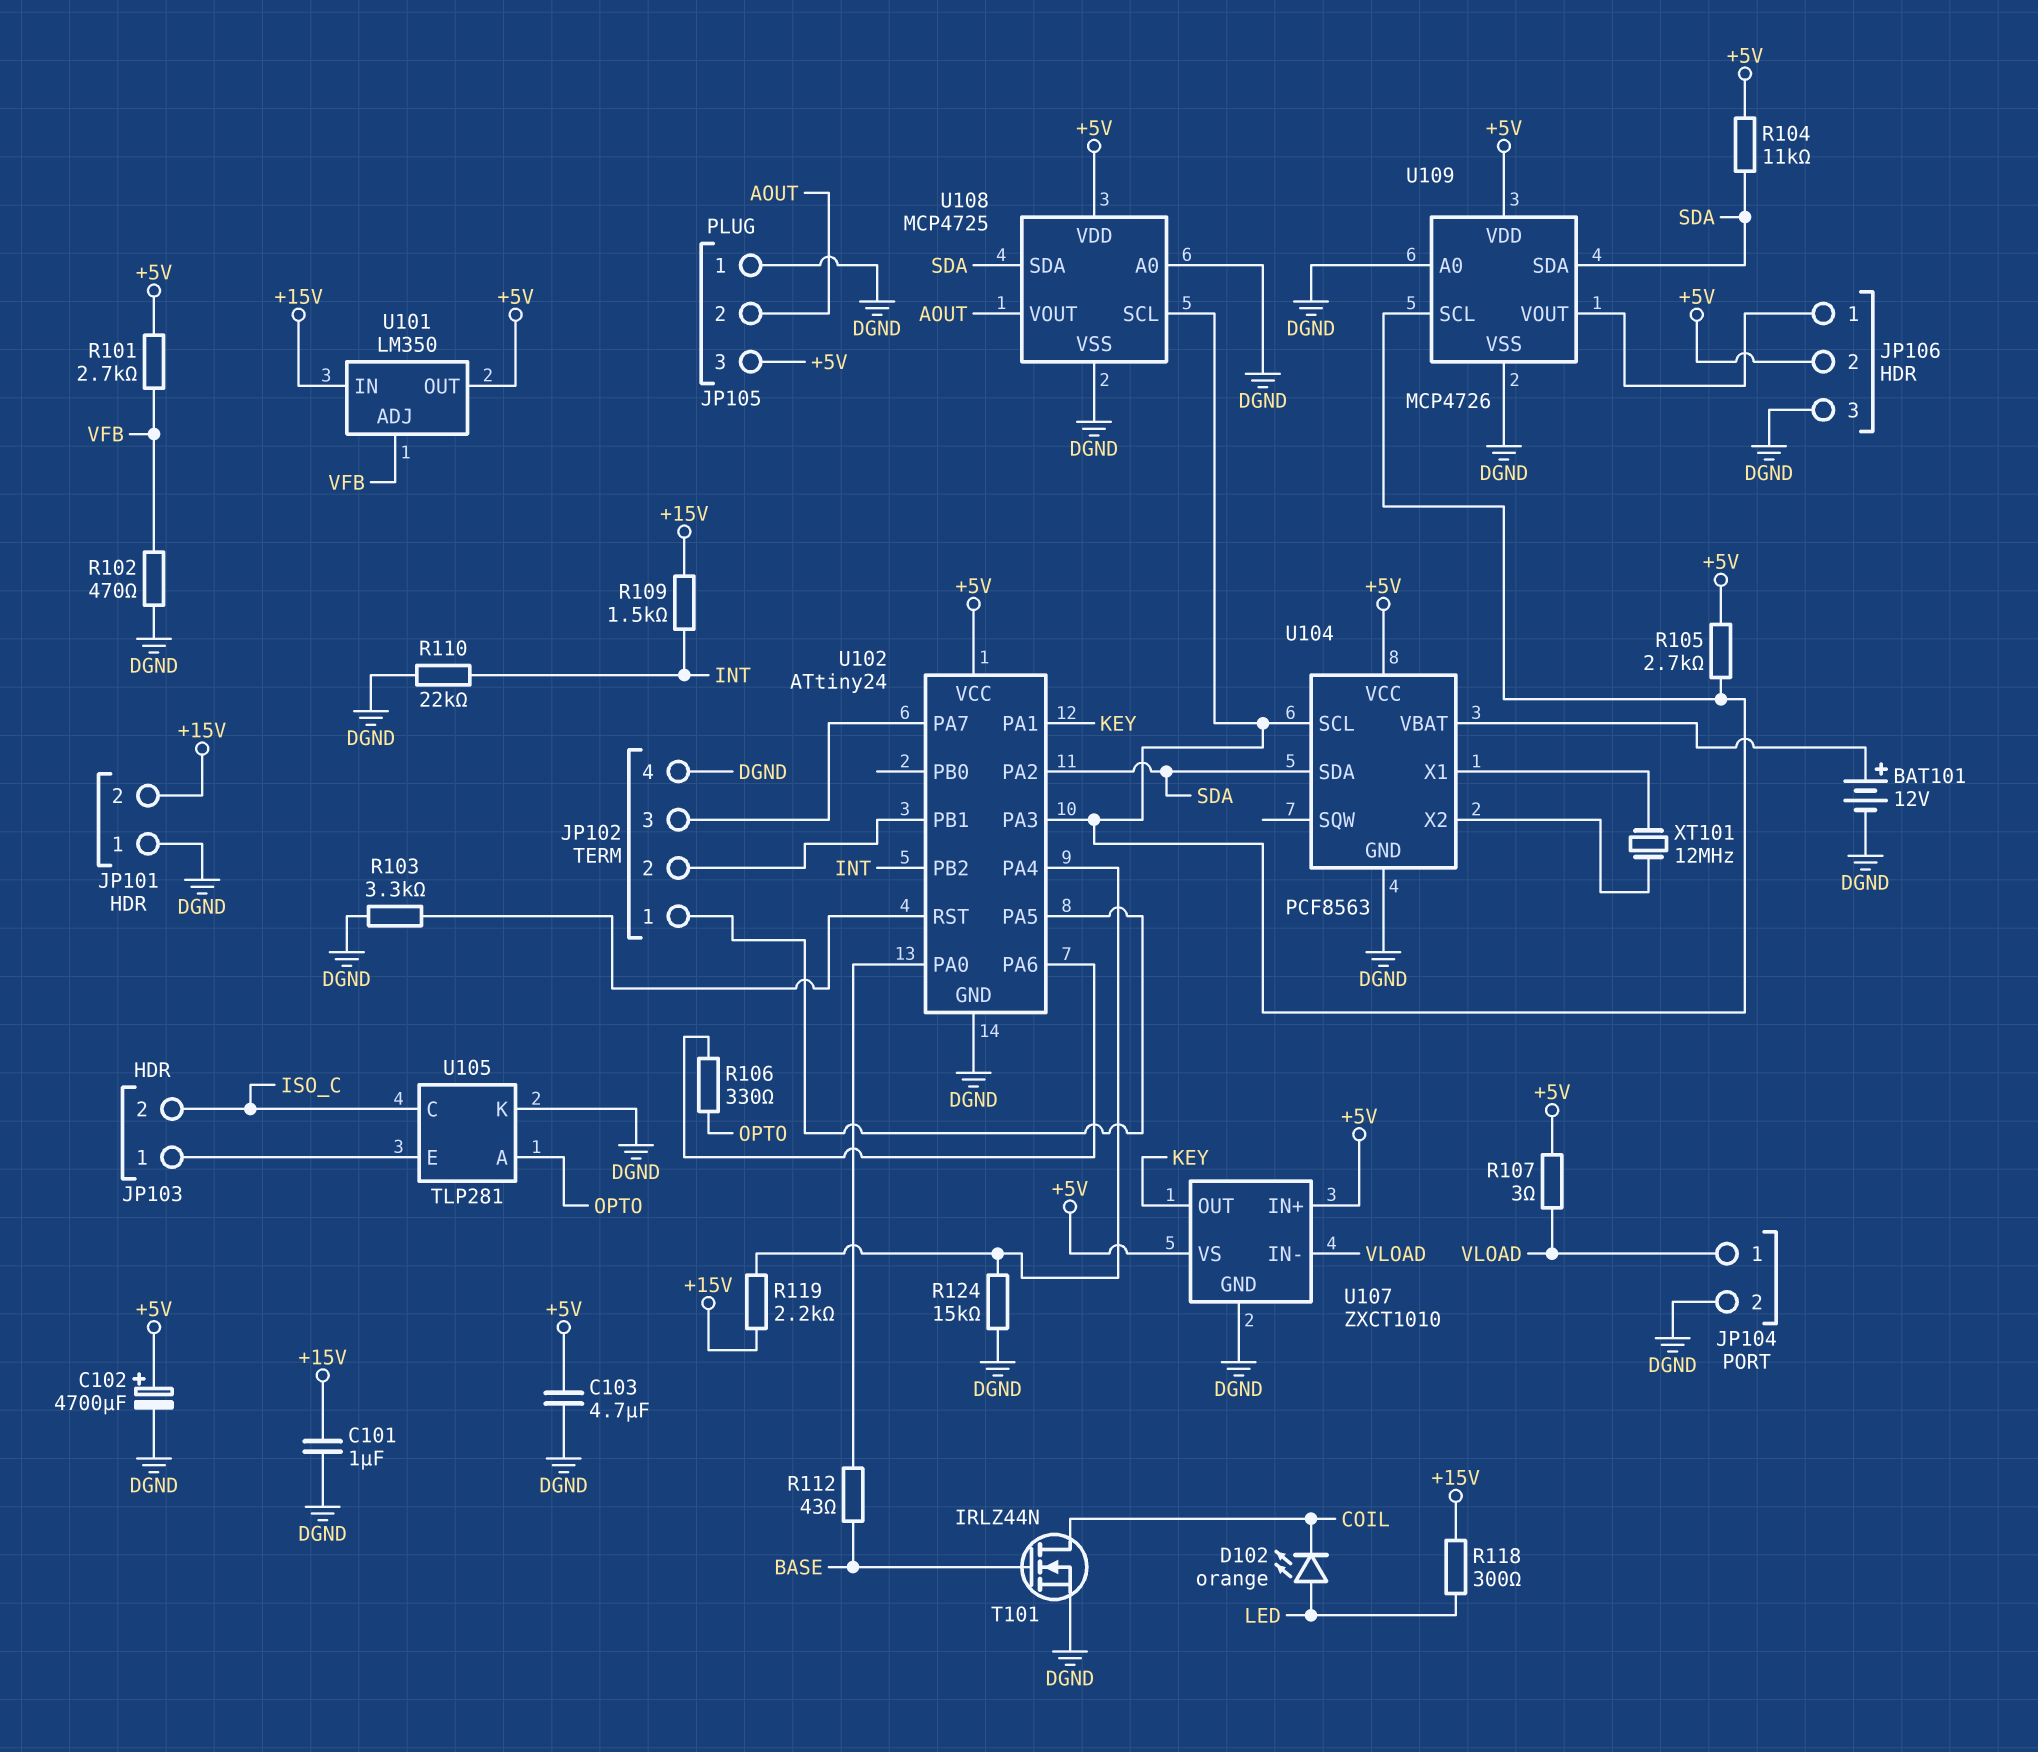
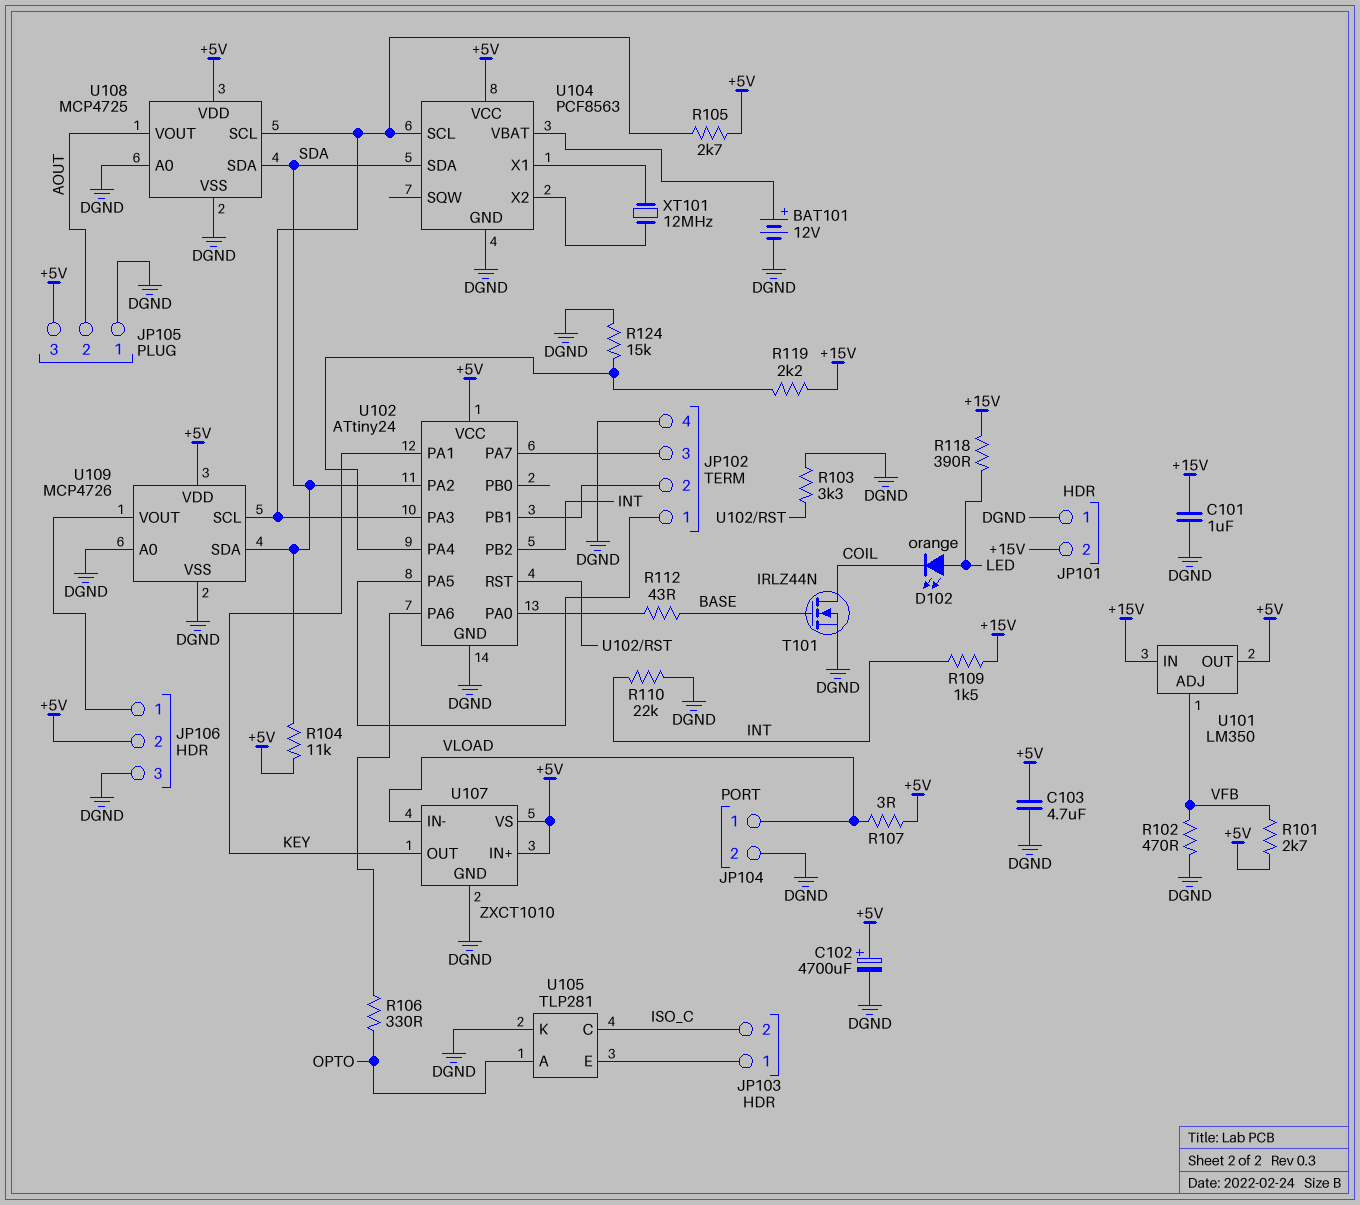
R118: 300 (+15V, LED) -> 390 (+15V, LED)

